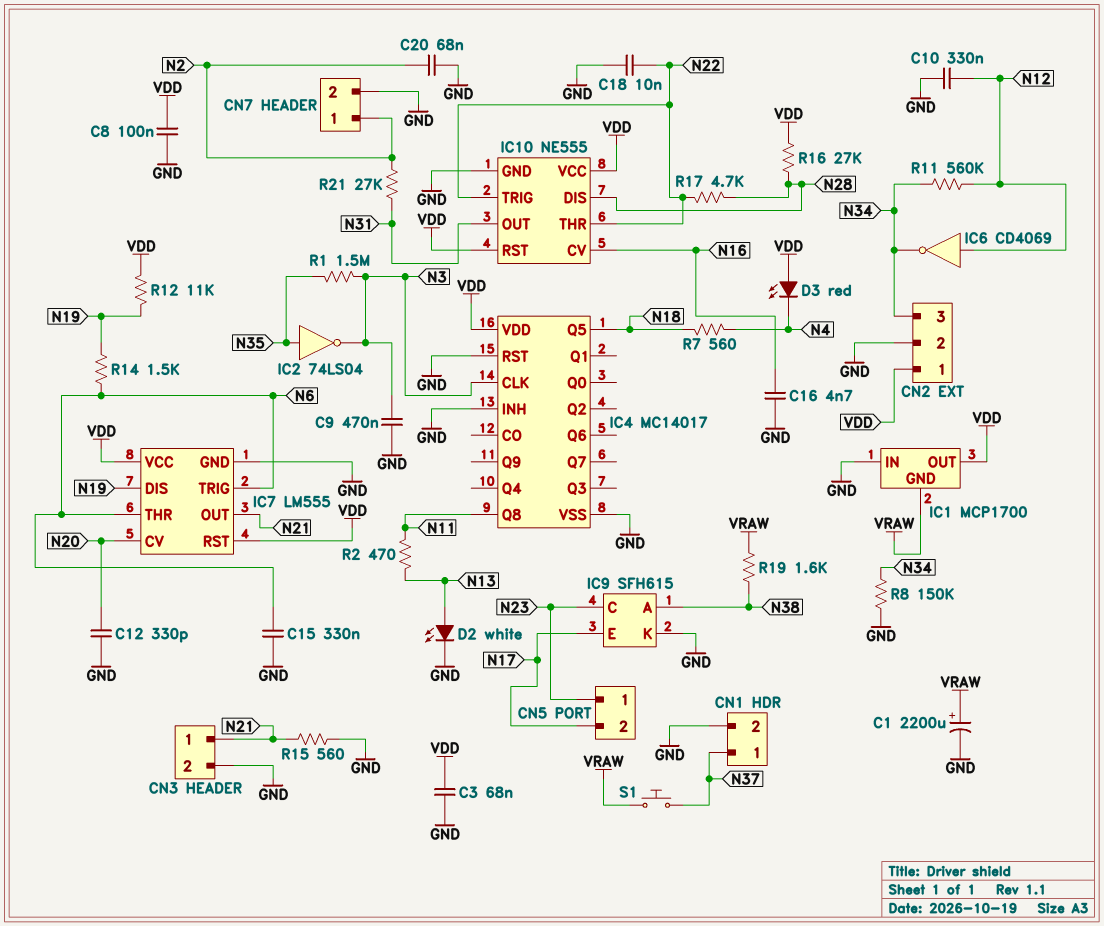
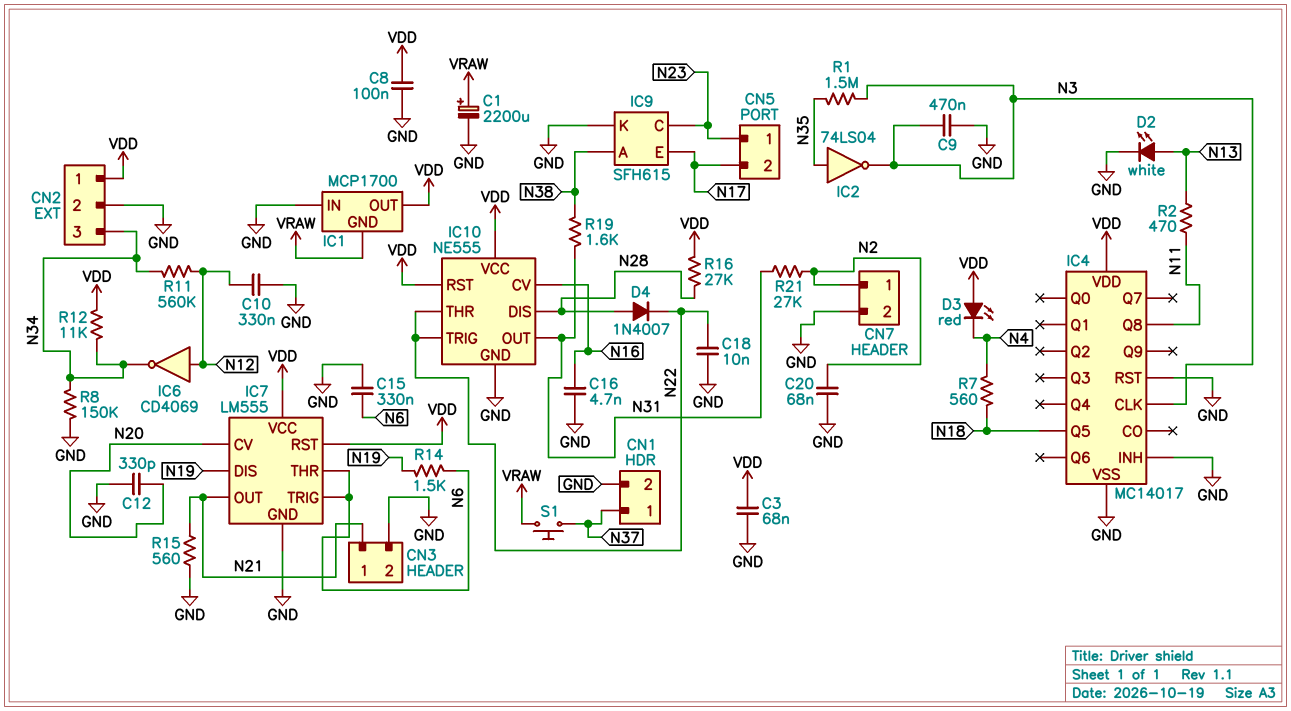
D4: none -> diode 1N4007 (A N28, K N22)
R12: 11k (N19, VDD) -> 11k (N34, VDD)
R17: 4.7k (N22, N28) -> none
R19: 1.6k (N38, VRAW) -> 1.6k (N31, N38)

